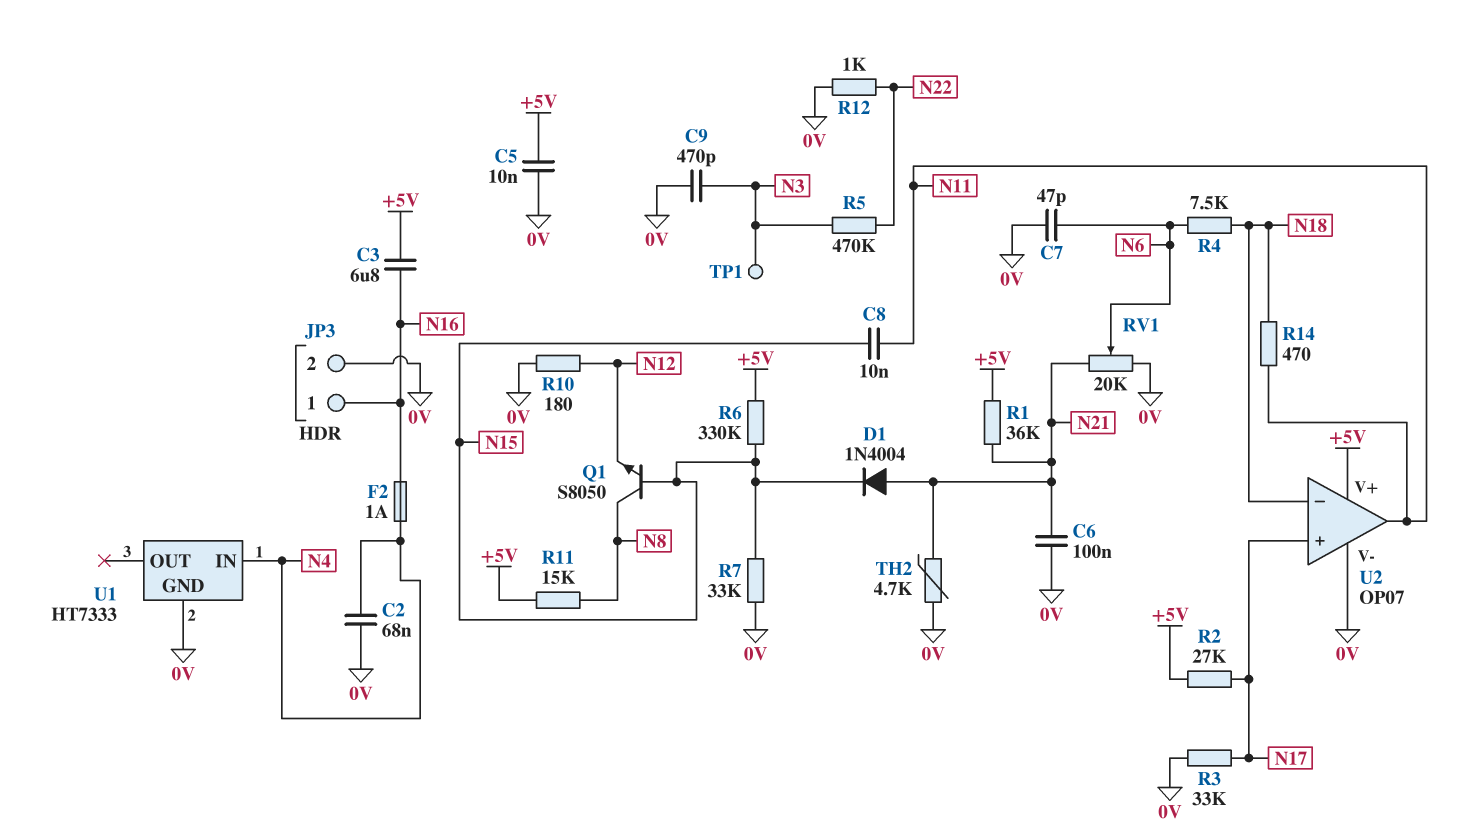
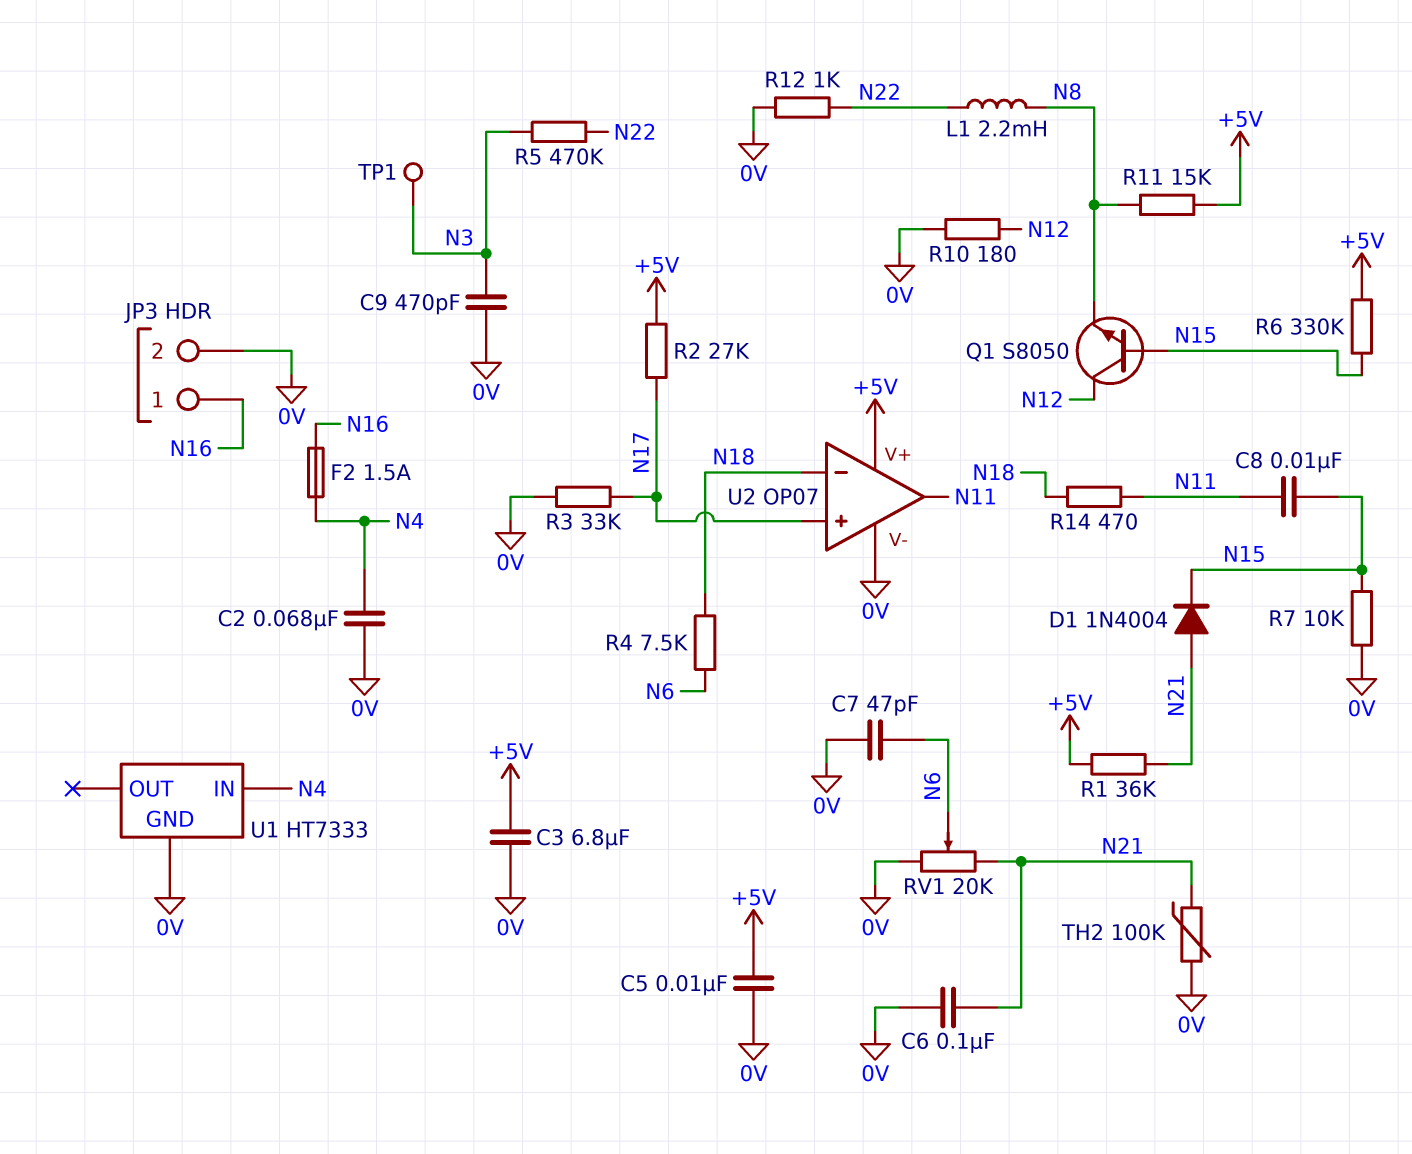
C3: 6.8uF (+5V, N16) -> 6.8uF (+5V, 0V)
F2: 1A (N4, N16) -> 1.5A (N4, N16)
L1: none -> 2.2mH (N8, N22)
Q1: NPN S8050 (B N15, C N8, E N12) -> NPN S8050 (B N15, C N12, E N8)
R7: 33k (0V, N15) -> 10k (0V, N15)
TH2: 4.7k (0V, N21) -> 100k (0V, N21)

